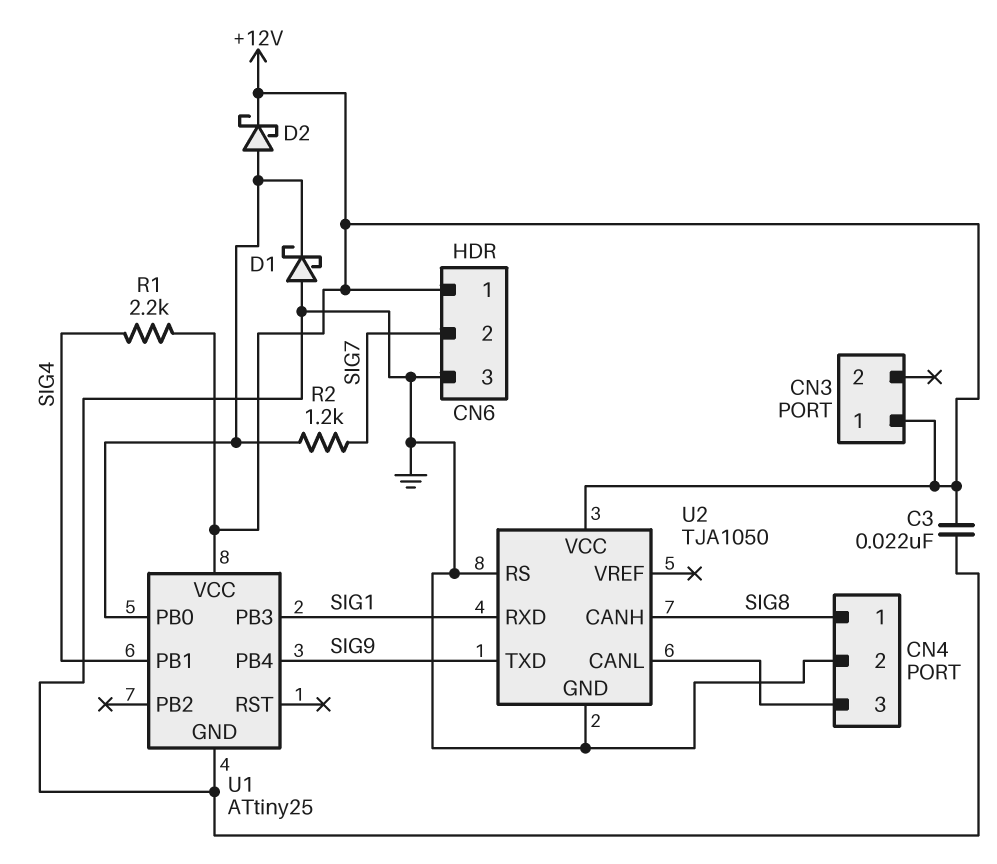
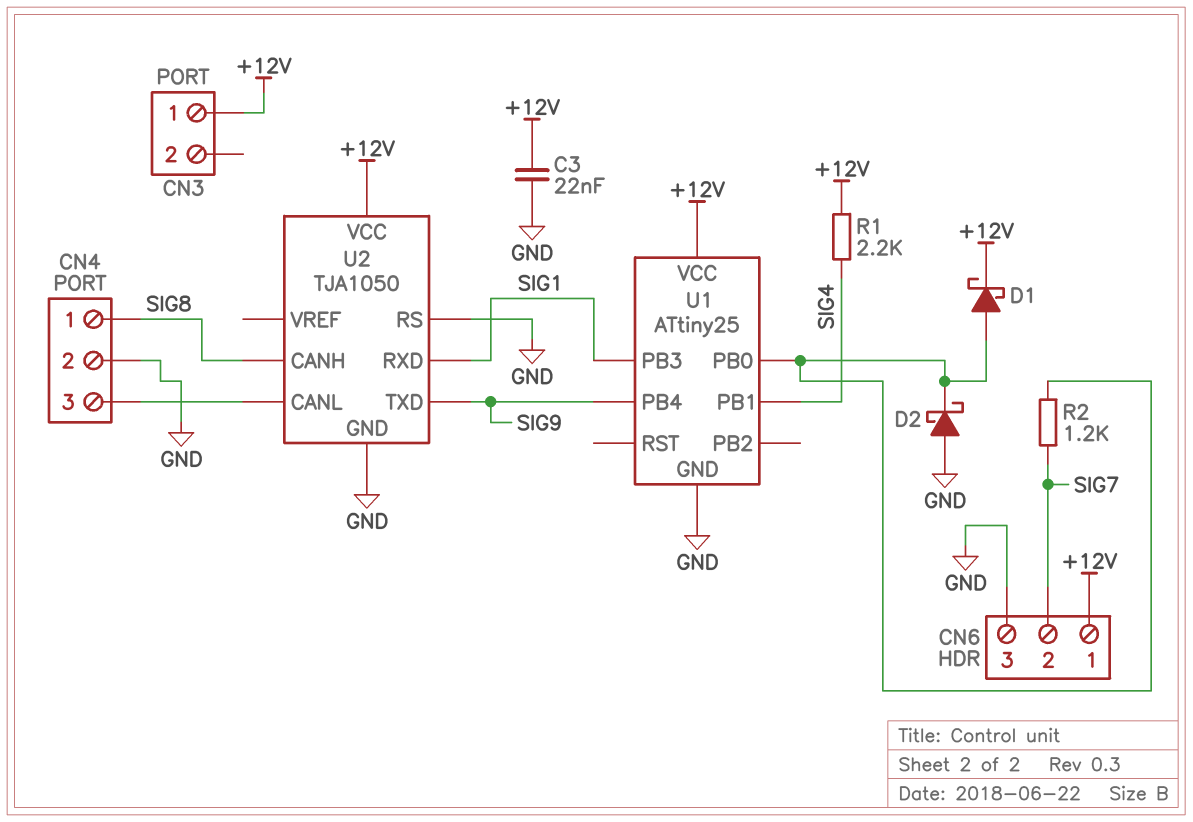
D1: schottky (A GND, K U1/PB0) -> schottky (A U1/PB0, K +12V)
D2: schottky (A U1/PB0, K +12V) -> schottky (A GND, K U1/PB0)

